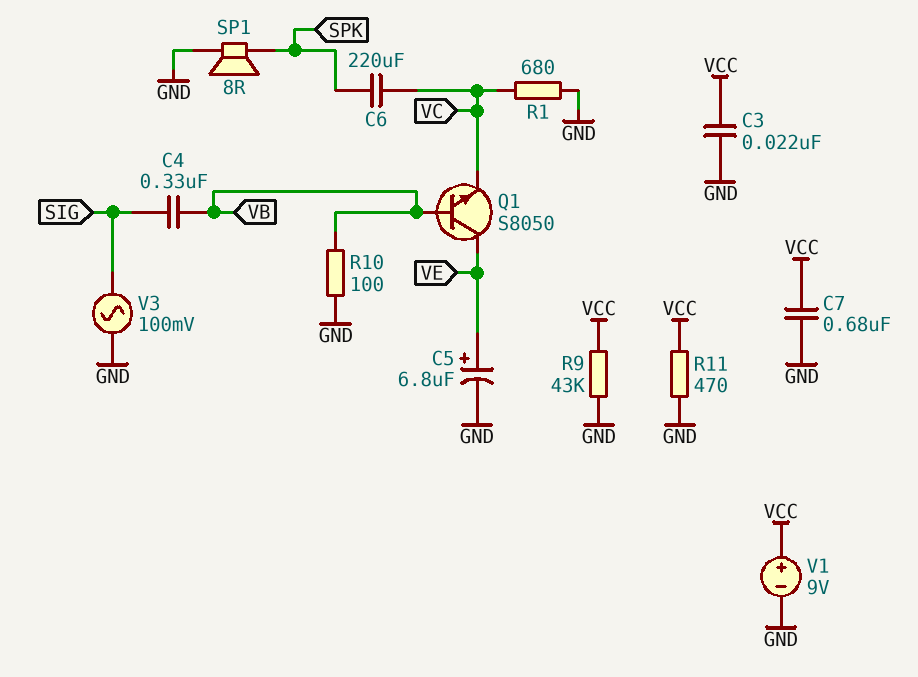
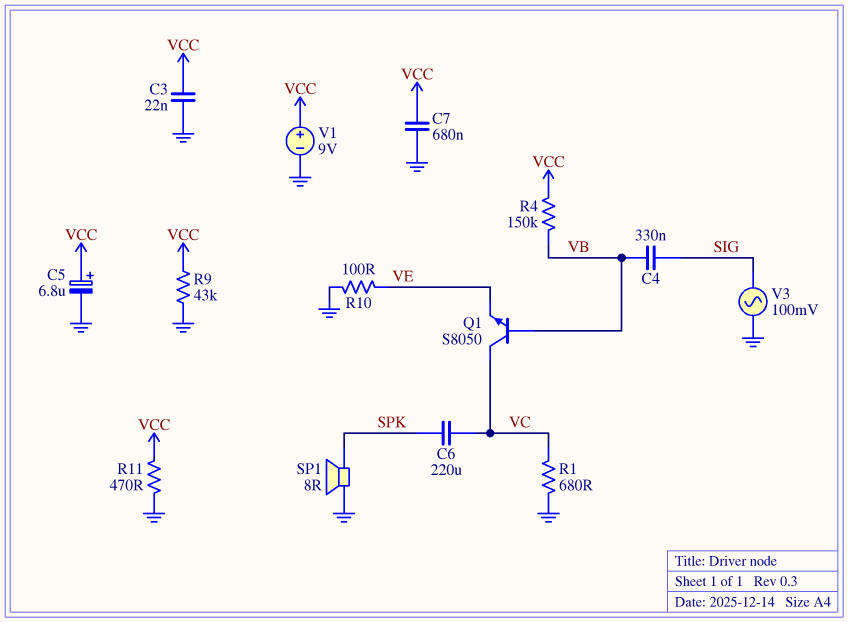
C5: 6.8uF (plus VE, minus GND) -> 6.8uF (plus VCC, minus GND)
Q1: NPN S8050 (B VB, C VE, E VC) -> NPN S8050 (B VB, C VC, E VE)
R4: none -> 150k (VB, VCC)
R10: 100 (GND, VB) -> 100 (GND, VE)

